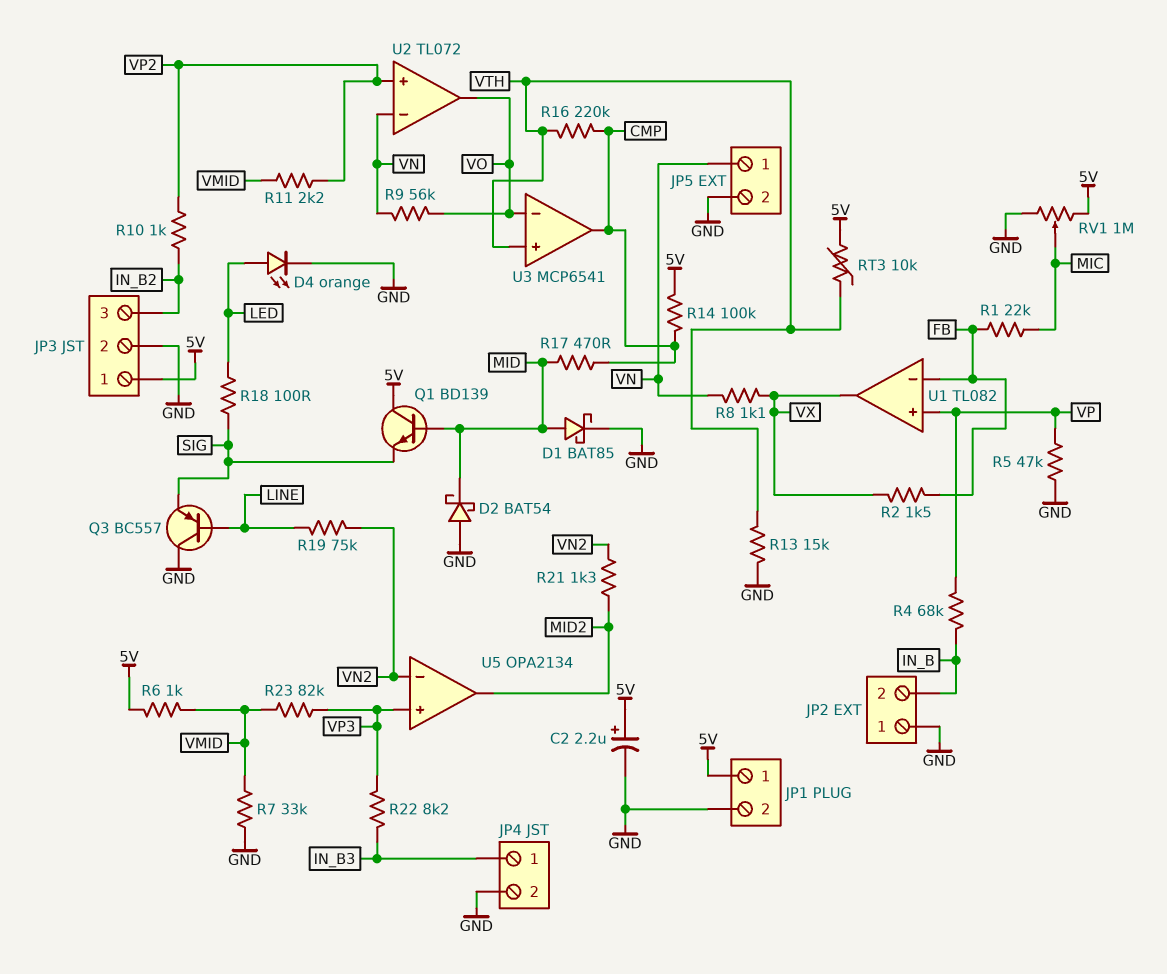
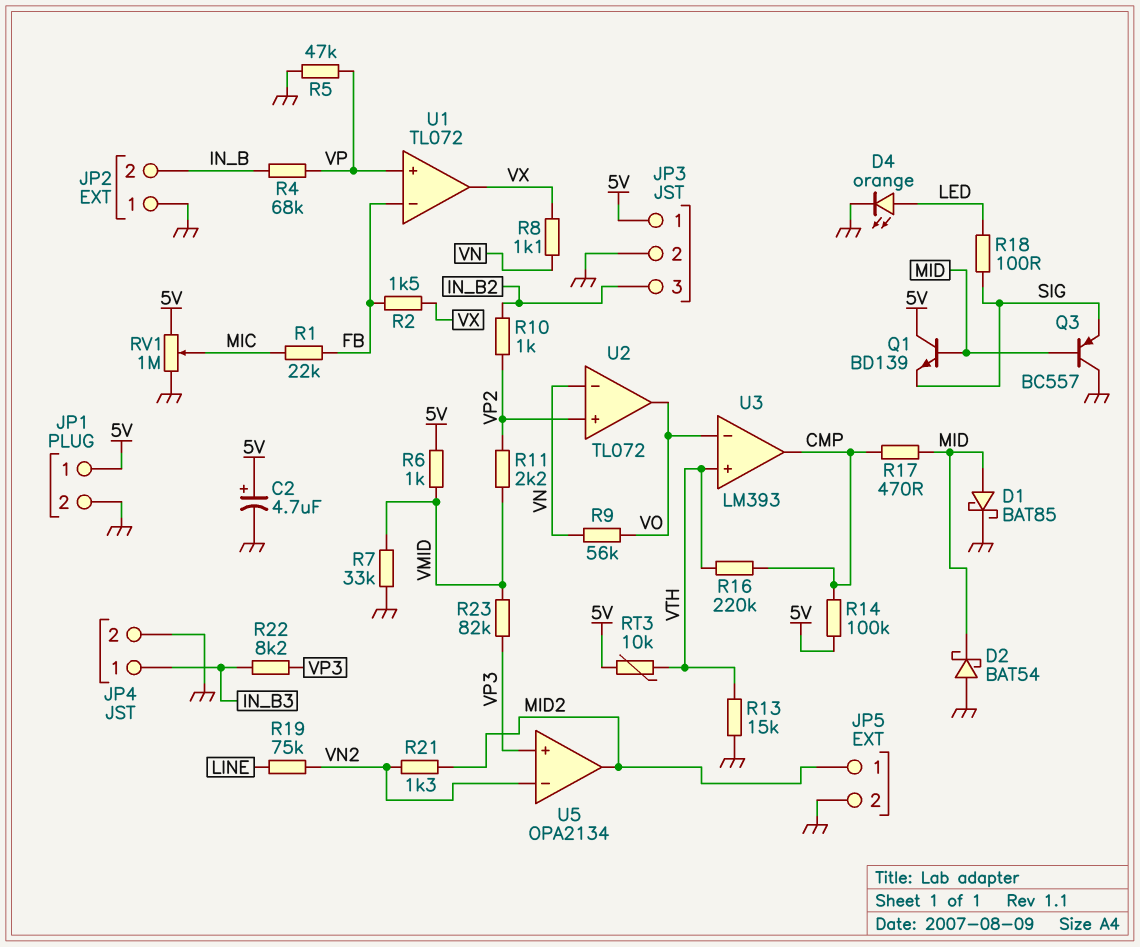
C2: 2.2uF (plus 5V, minus GND) -> 4.7uF (plus 5V, minus GND)
JP5 pin 1: VN -> MID2
Q3: PNP BC557 (B LINE, C GND, E SIG) -> PNP BC557 (B MID, C GND, E SIG)
U1: TL082 -> TL072
U3: MCP6541 -> LM393

